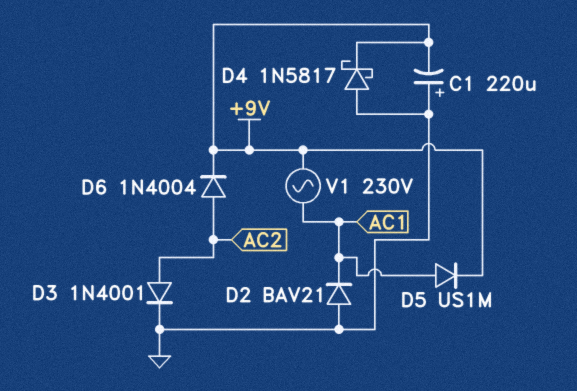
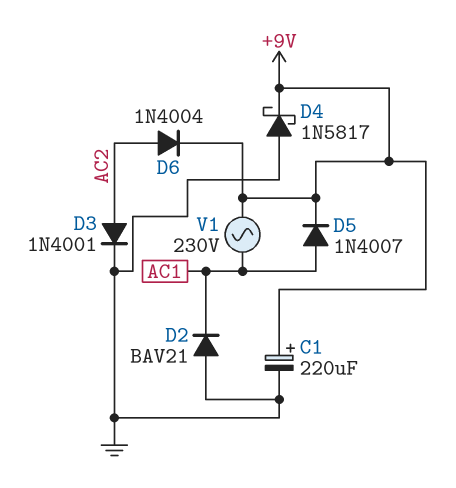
C1: 220uF (plus GND, minus +9V) -> 220uF (plus +9V, minus GND)
D5: diode US1M (A AC1, K +9V) -> diode 1N4007 (A AC1, K +9V)

